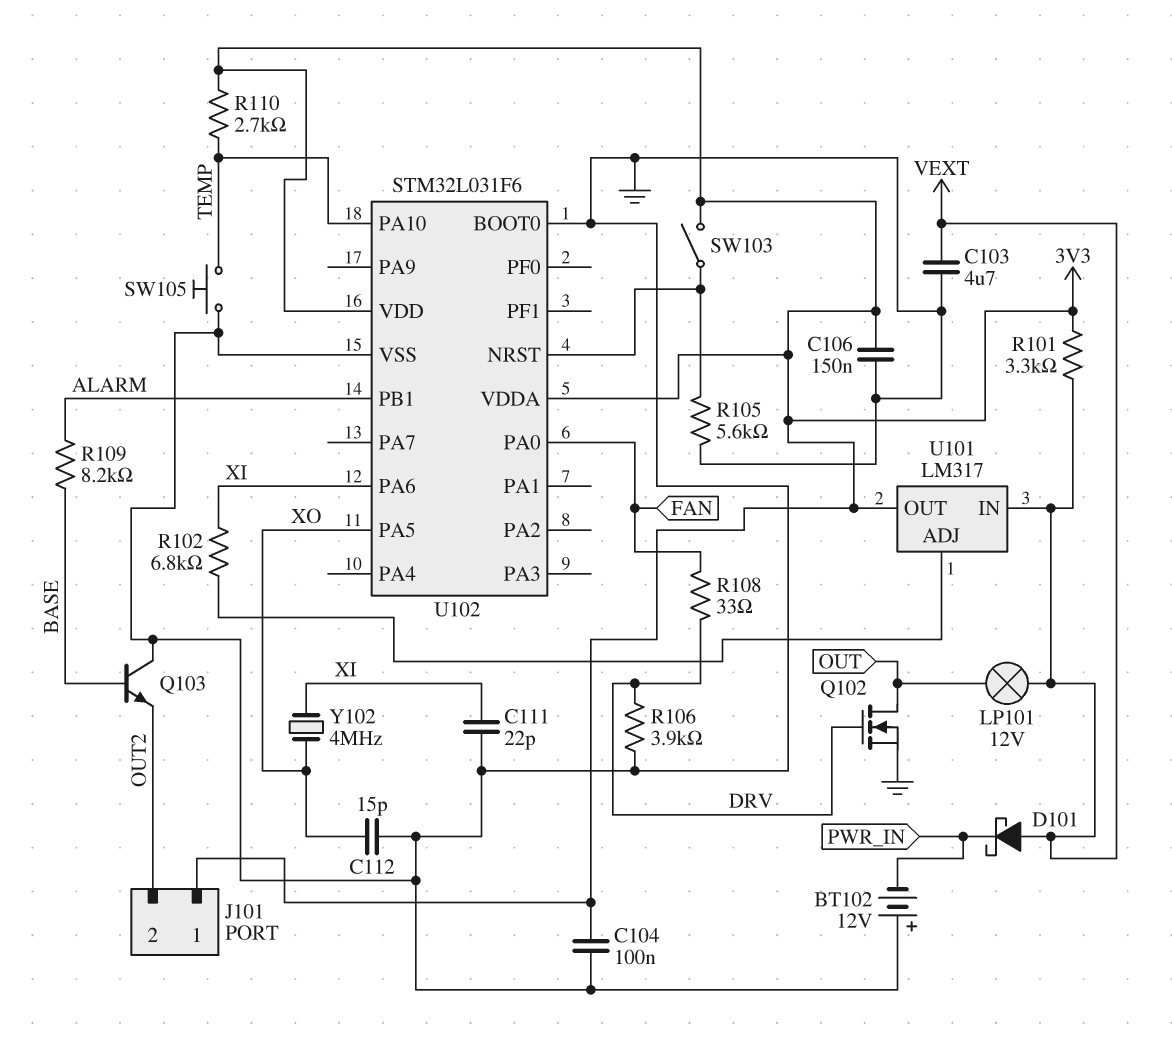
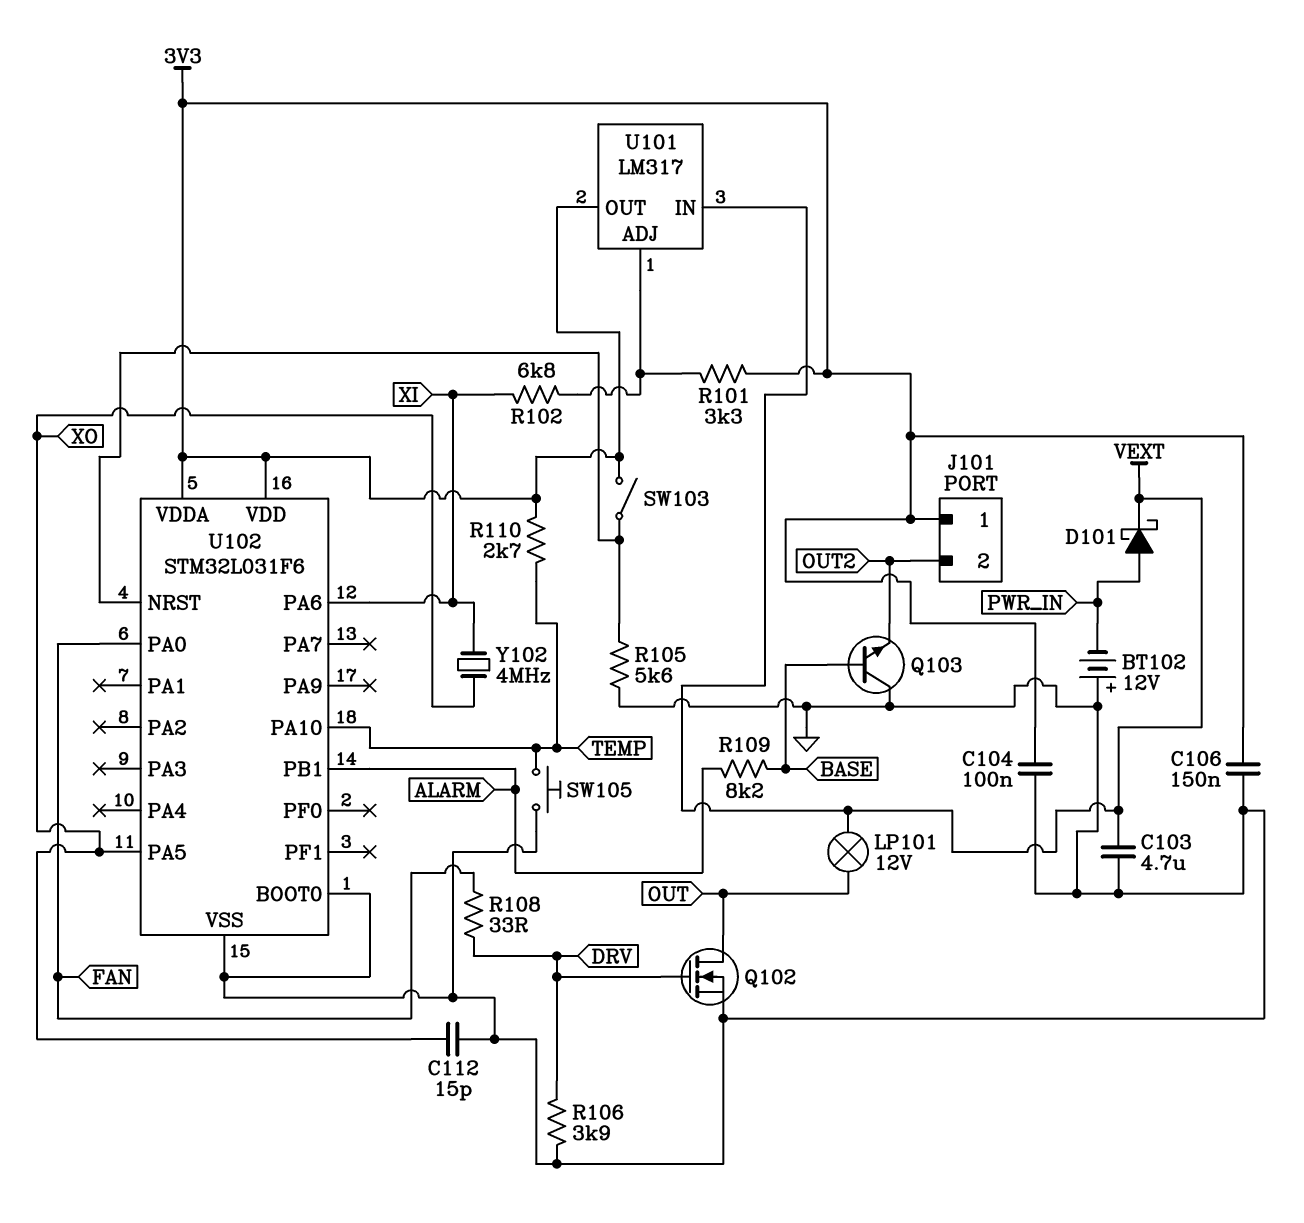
C111: 22pF (GND, XI) -> none
D101: schottky (A VEXT, K PWR_IN) -> schottky (A PWR_IN, K VEXT)
R101: 3.3k (3V3, VEXT) -> 3.3k (3V3, U101/ADJ)

